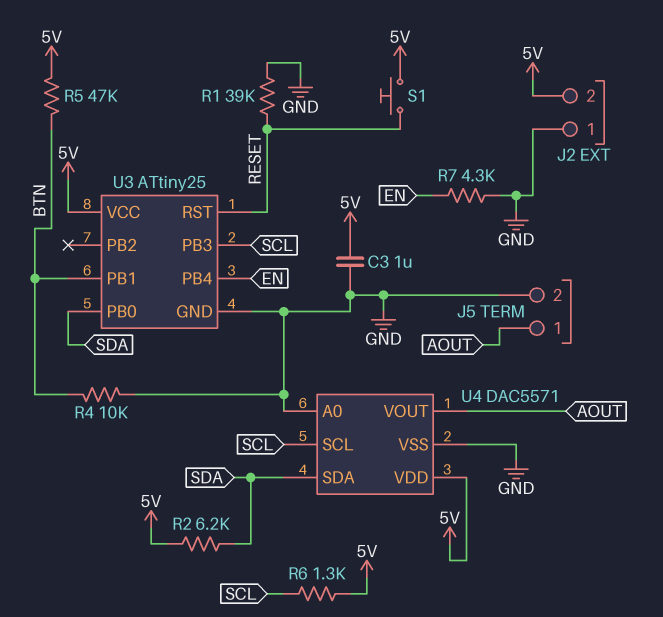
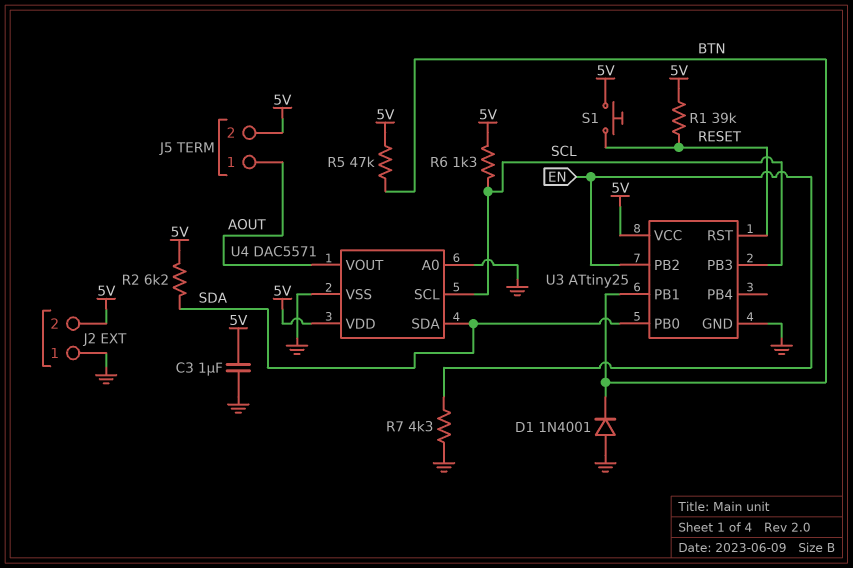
D1: none -> diode 1N4001 (A GND, K BTN)
J5 pin 2: GND -> 5V
R1: 39k (GND, RESET) -> 39k (5V, RESET)
R4: 10k (BTN, GND) -> none
U3 pin PB2: none -> EN
U3 pin PB4: EN -> none

